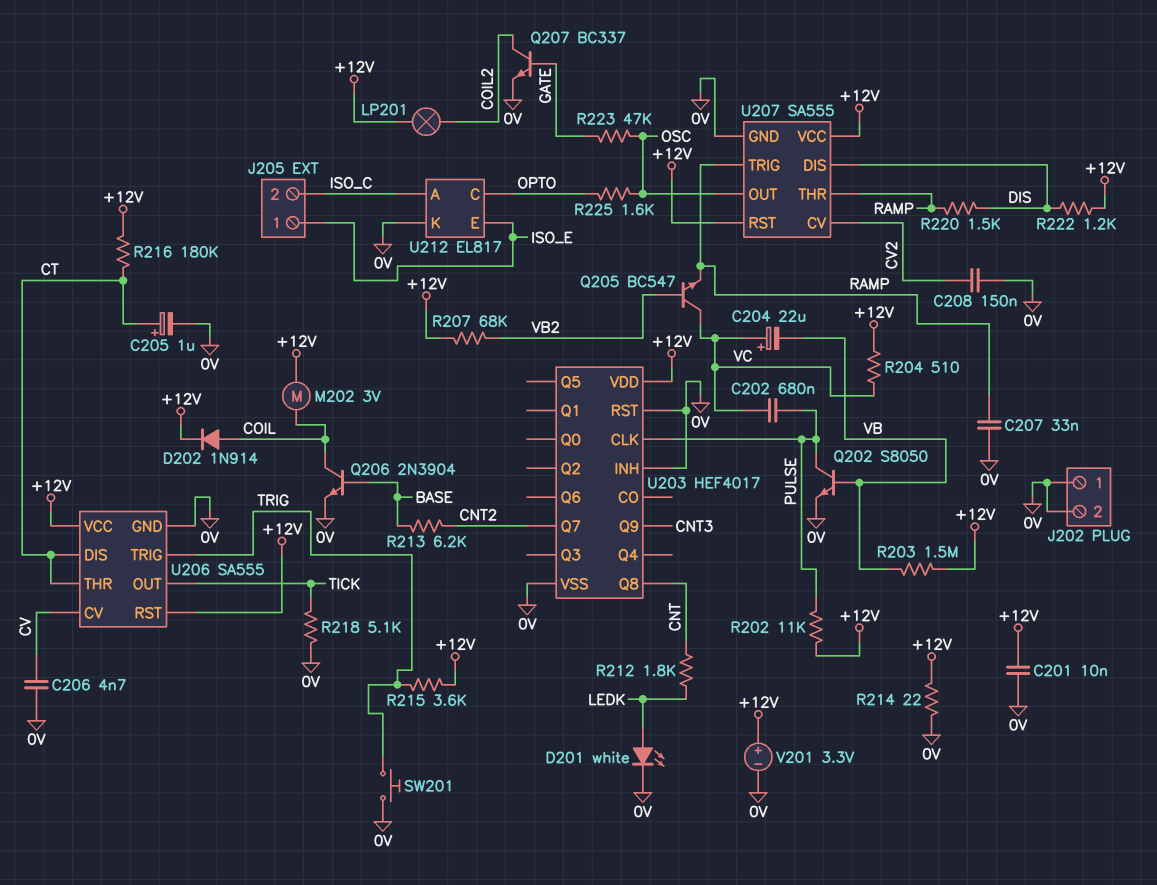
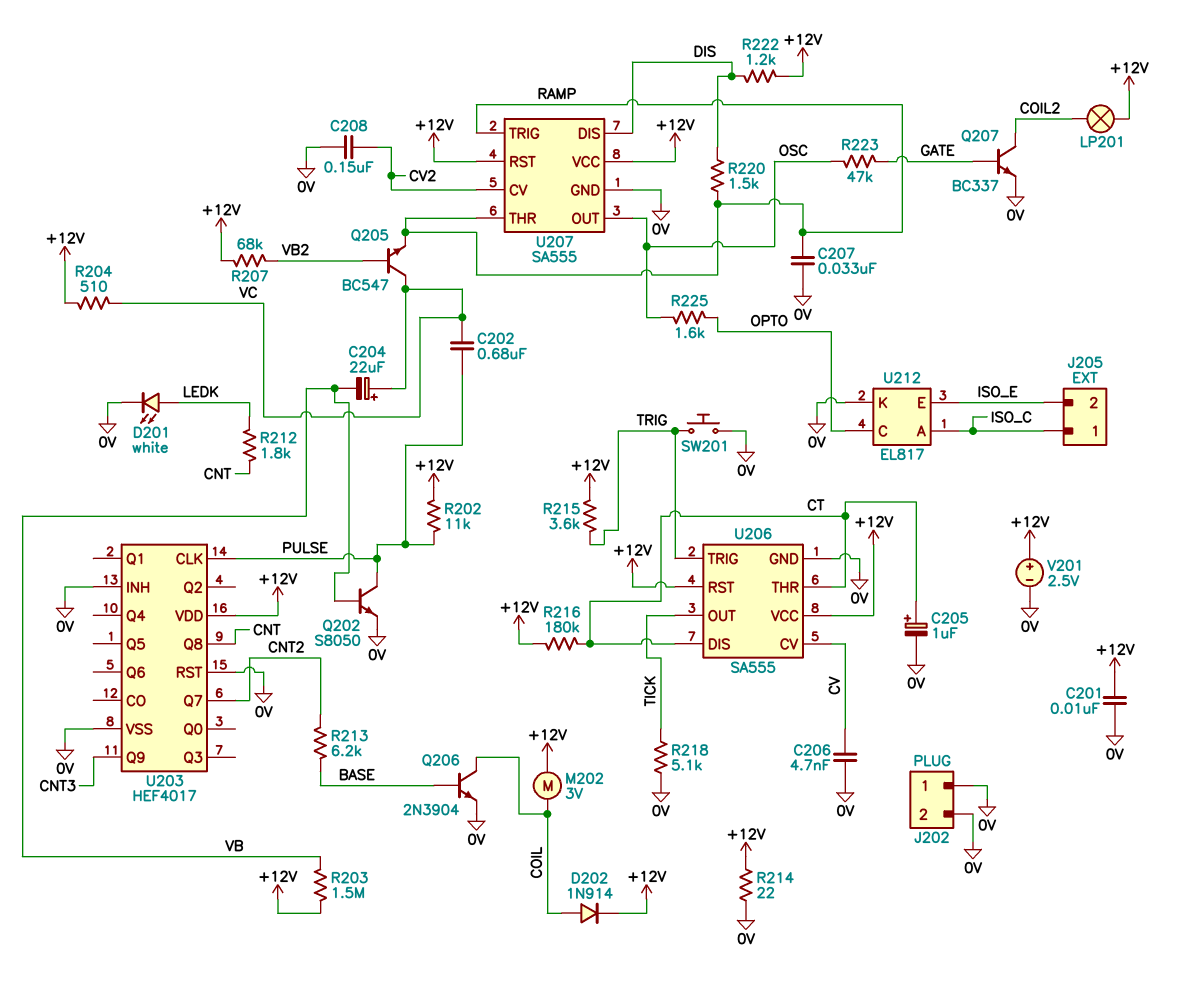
J205 pin 1: ISO_E -> ISO_C
J205 pin 2: ISO_C -> ISO_E
V201: 3.3V (plus +12V, minus 0V) -> 2.5V (plus +12V, minus 0V)

